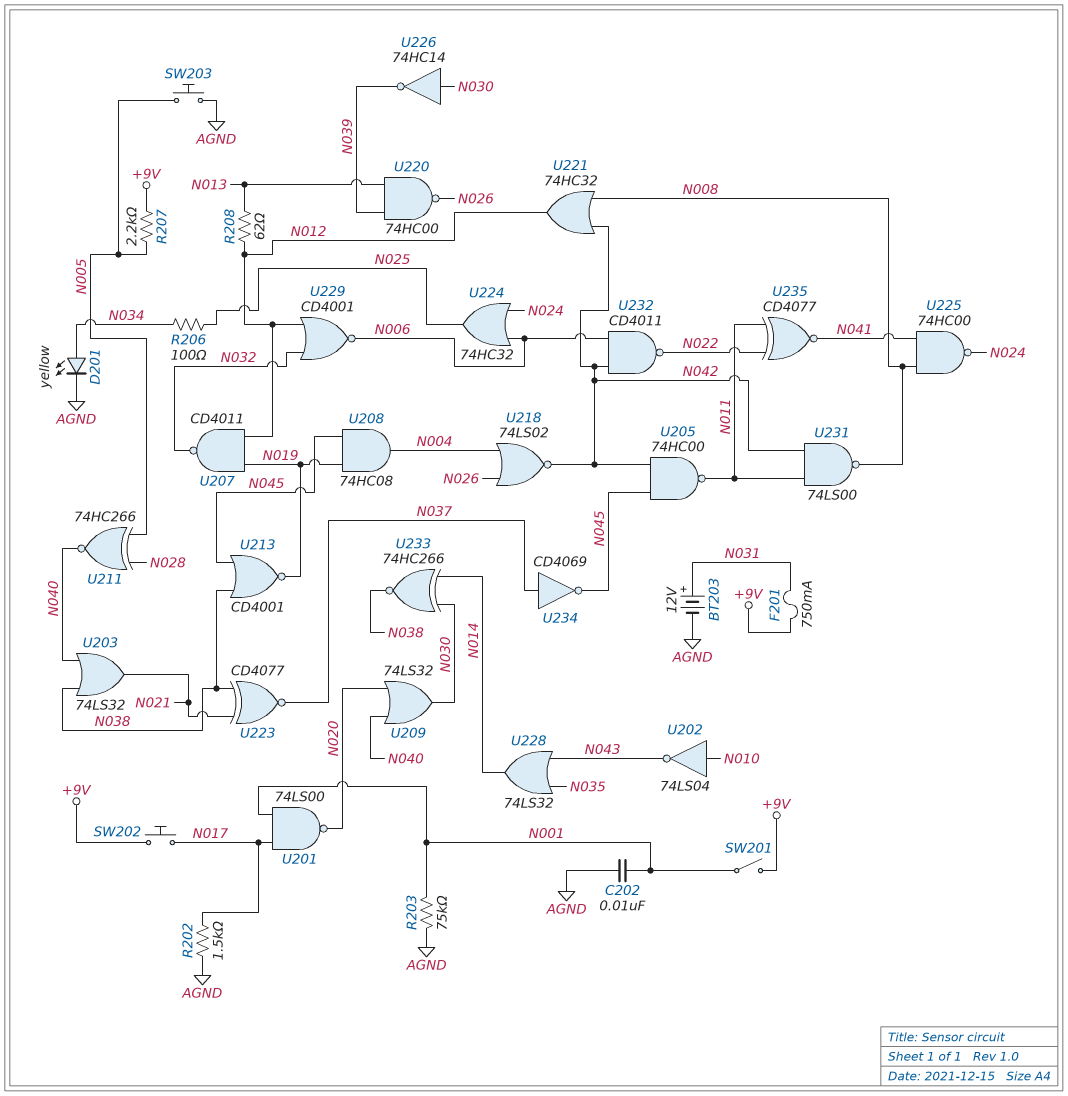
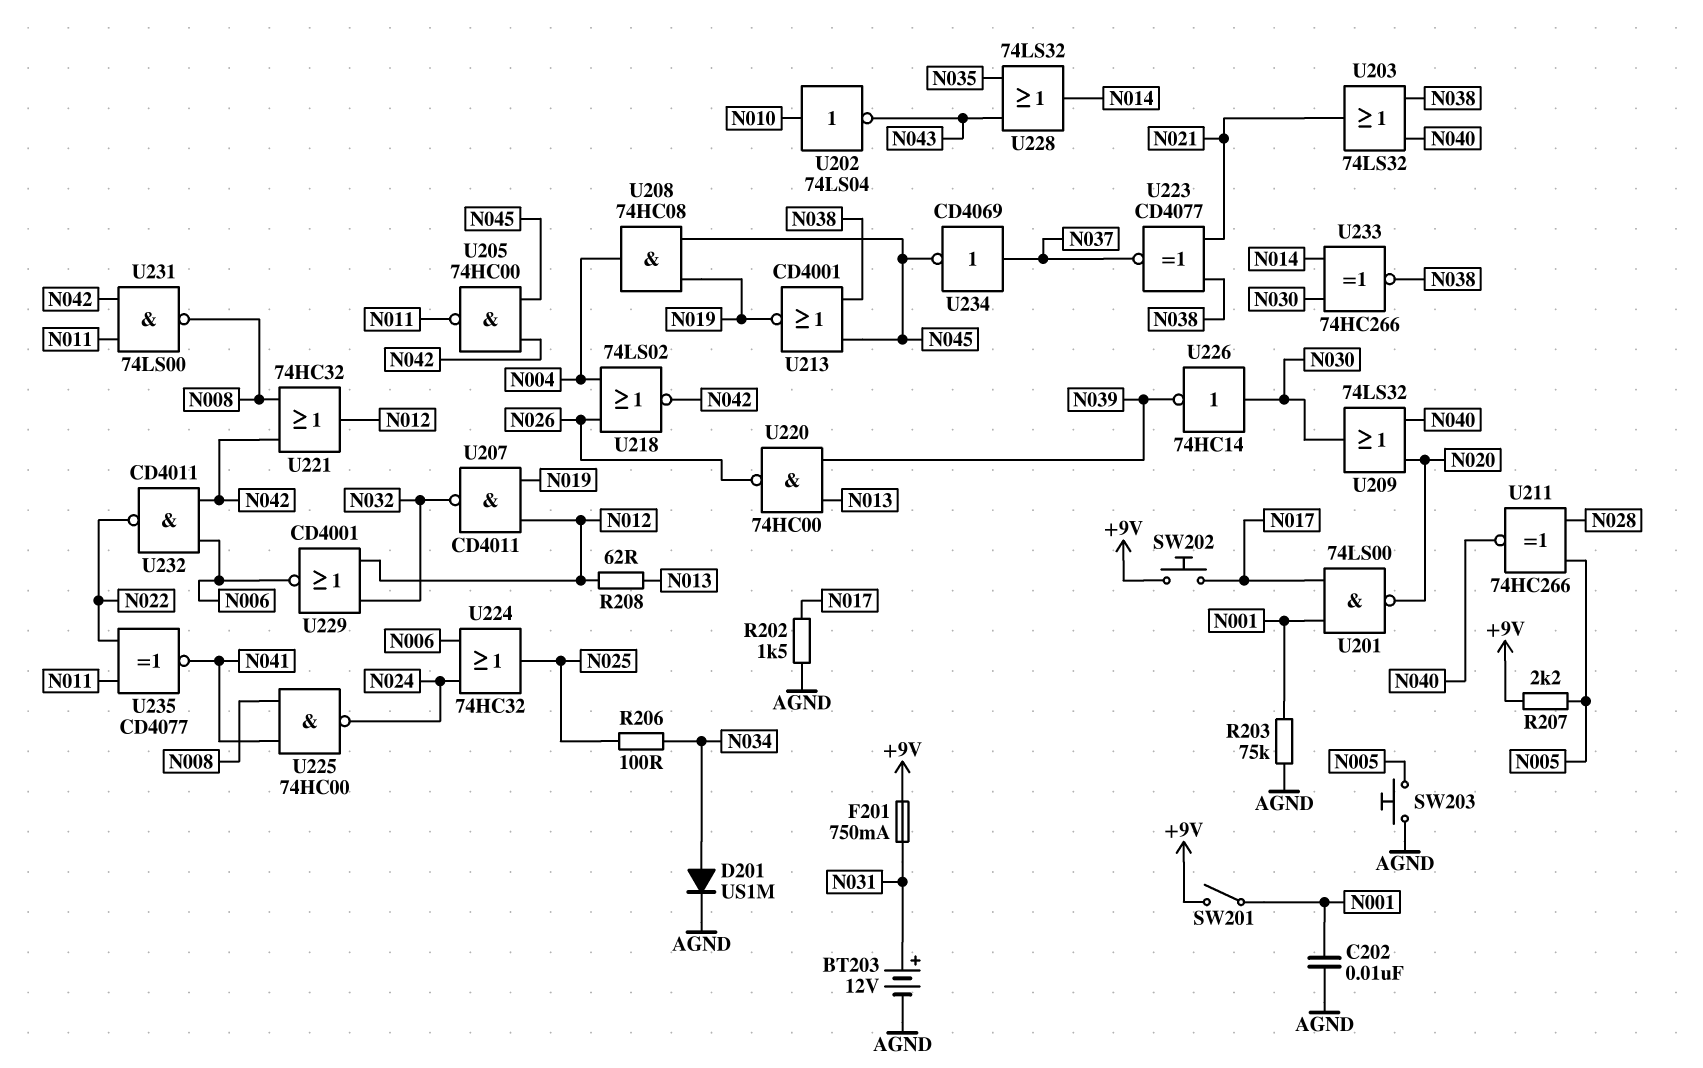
D201: LED yellow (A N034, K AGND) -> diode US1M (A N034, K AGND)

